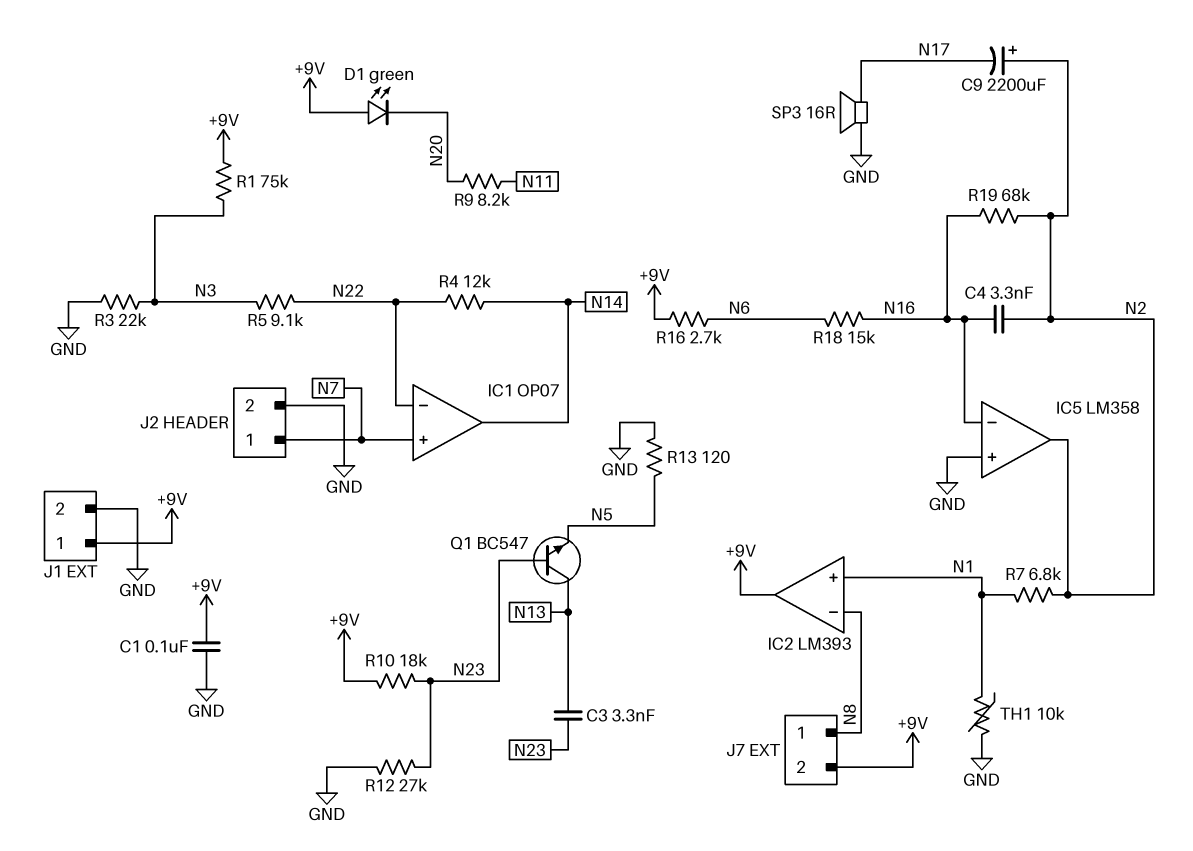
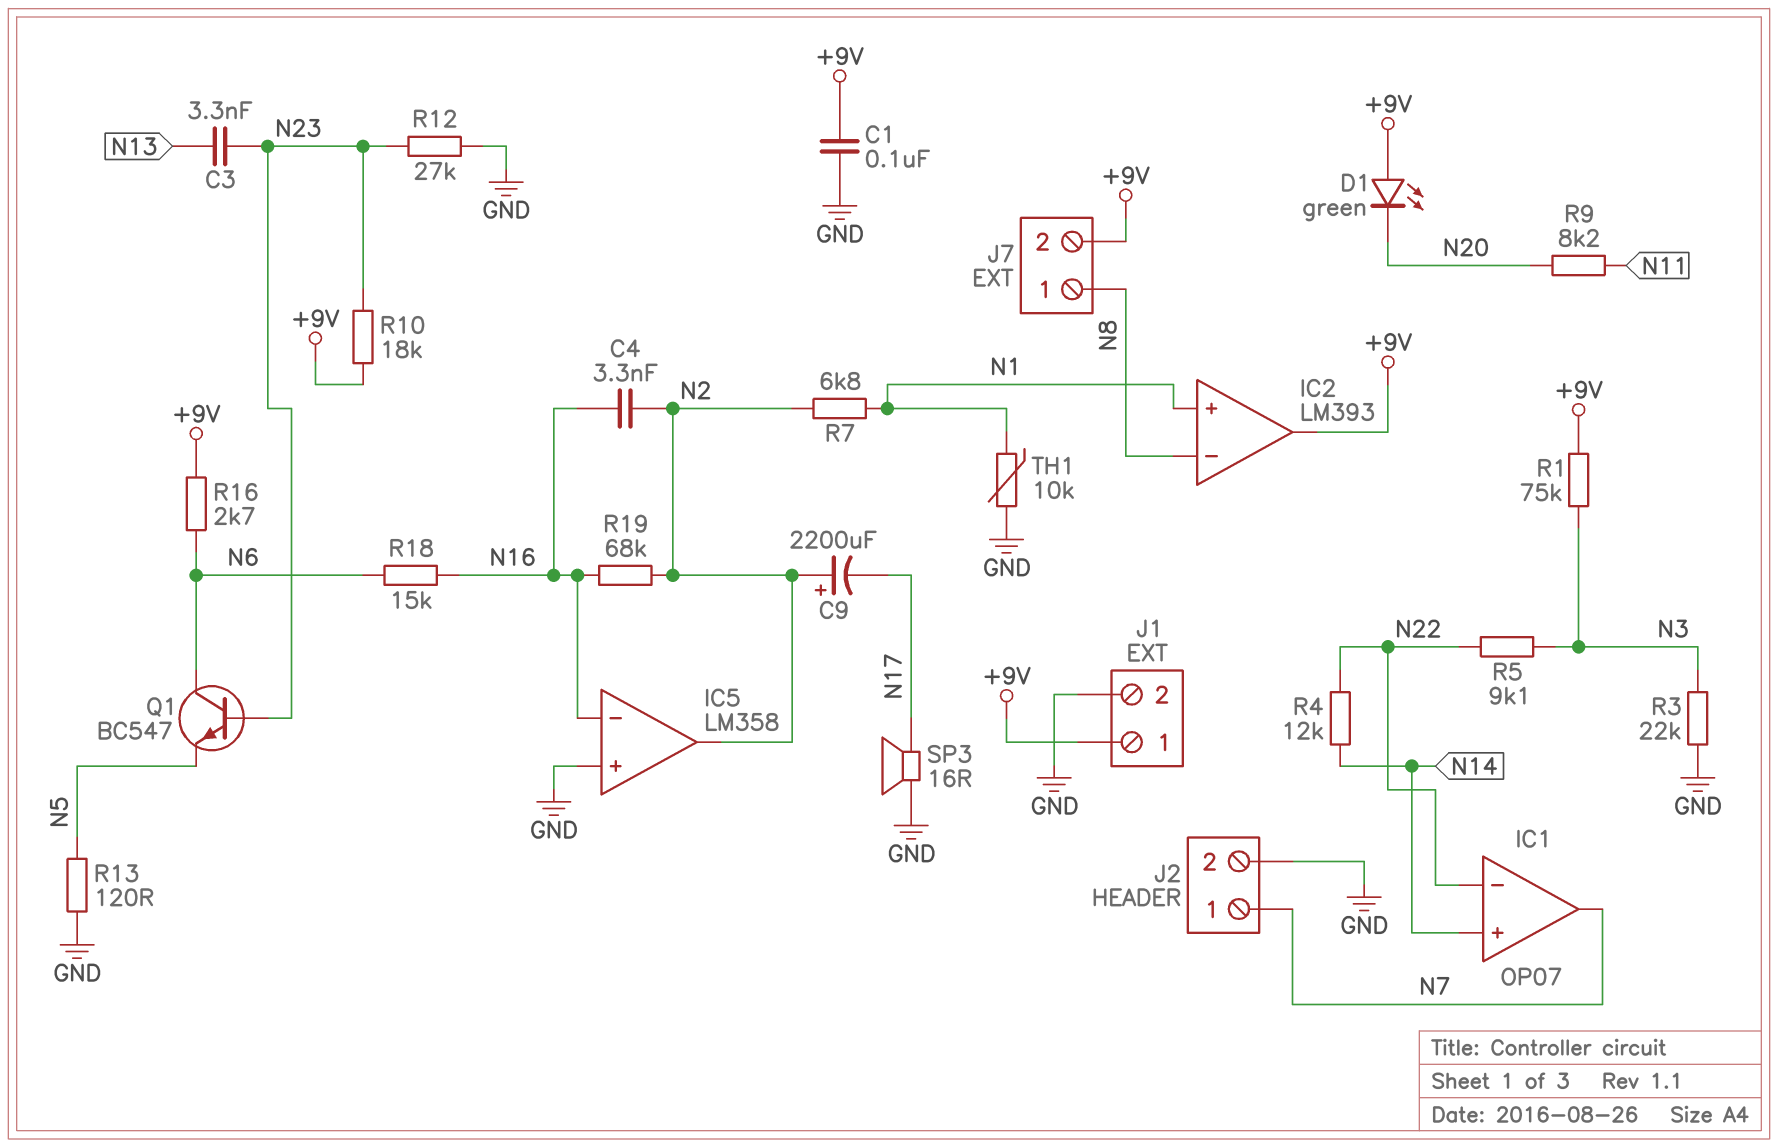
IC1 pin in+: N7 -> N14
IC1 pin out: N14 -> N7
Q1: NPN BC547 (B N23, C N13, E N5) -> NPN BC547 (B N23, C N6, E N5)

